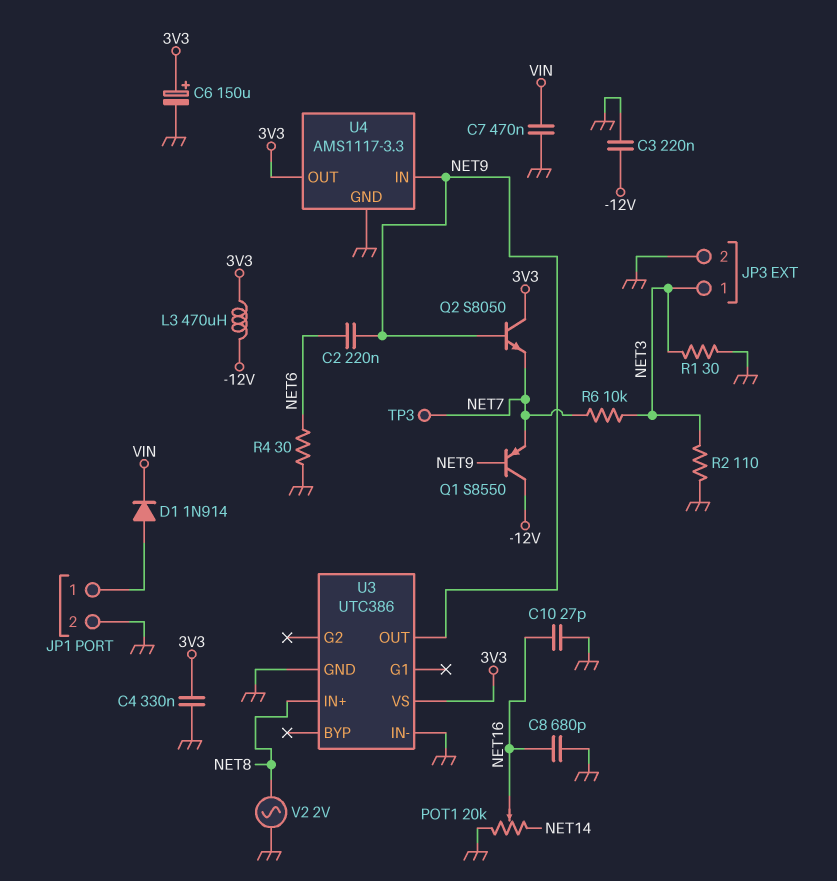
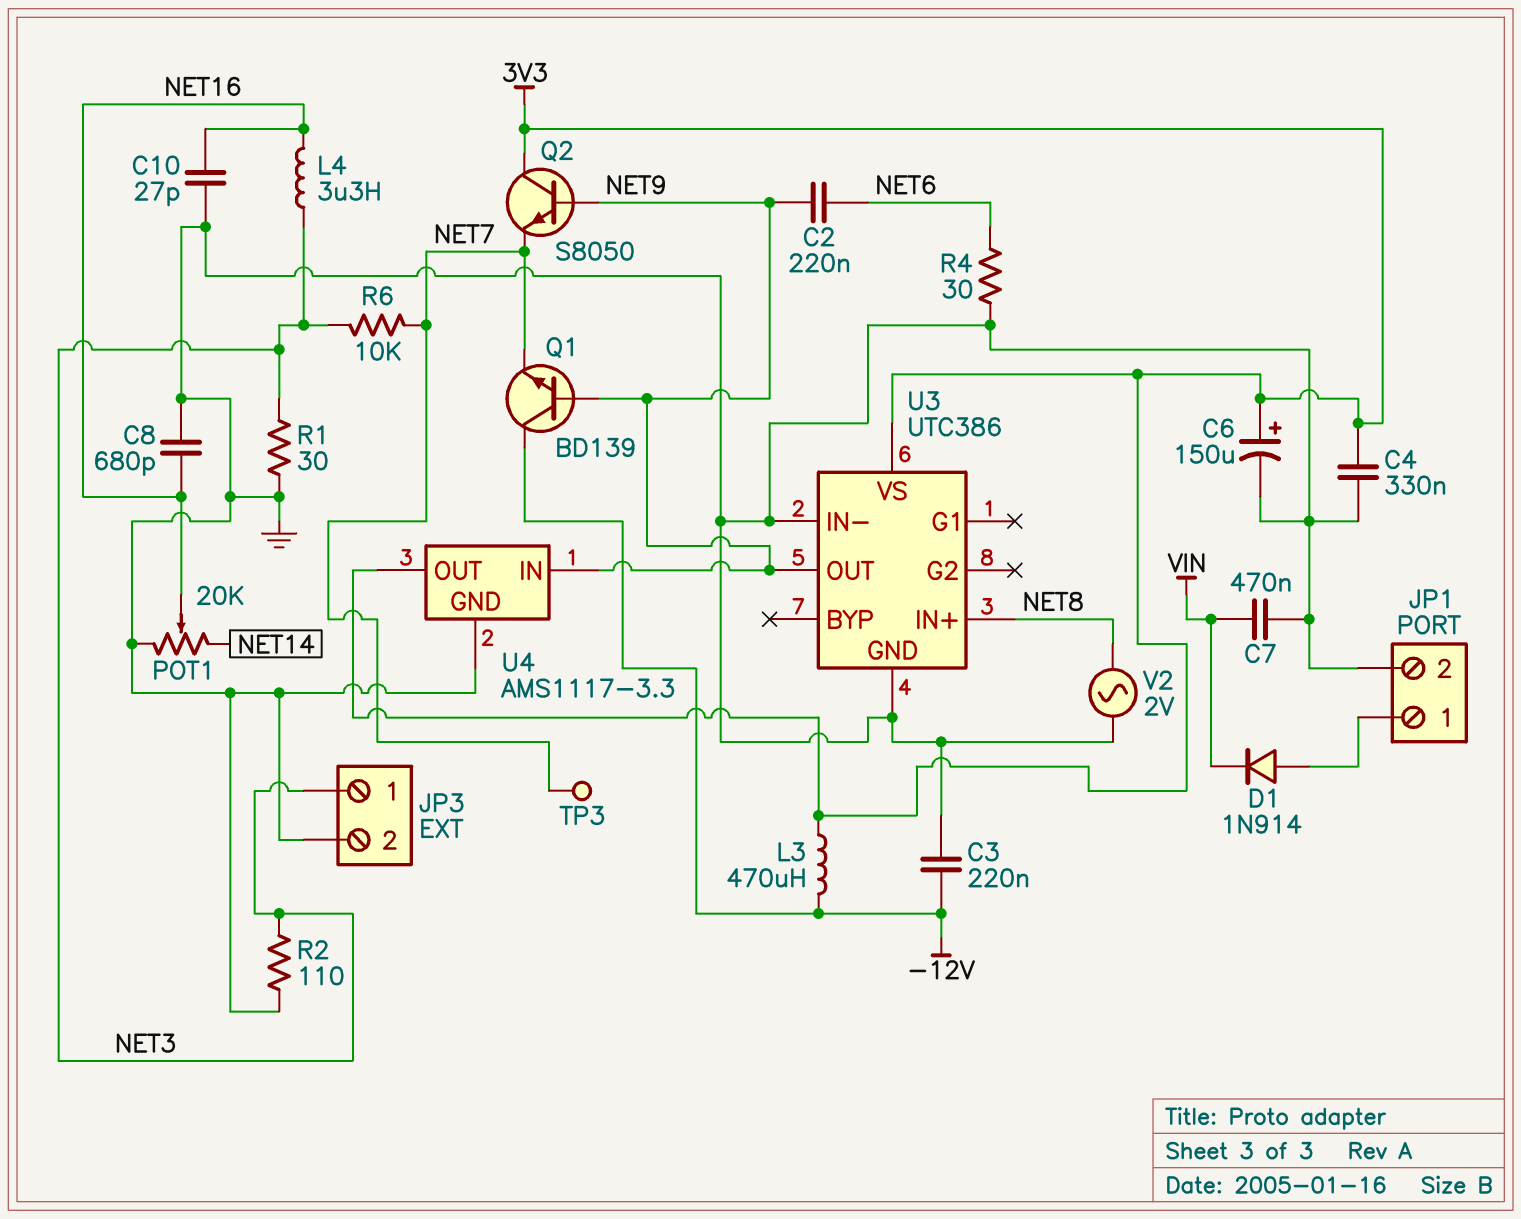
L4: none -> 3.3uH (NET3, NET16)
Q1: PNP S8550 (B NET9, C -12V, E NET7) -> NPN BD139 (B NET9, C -12V, E NET7)

